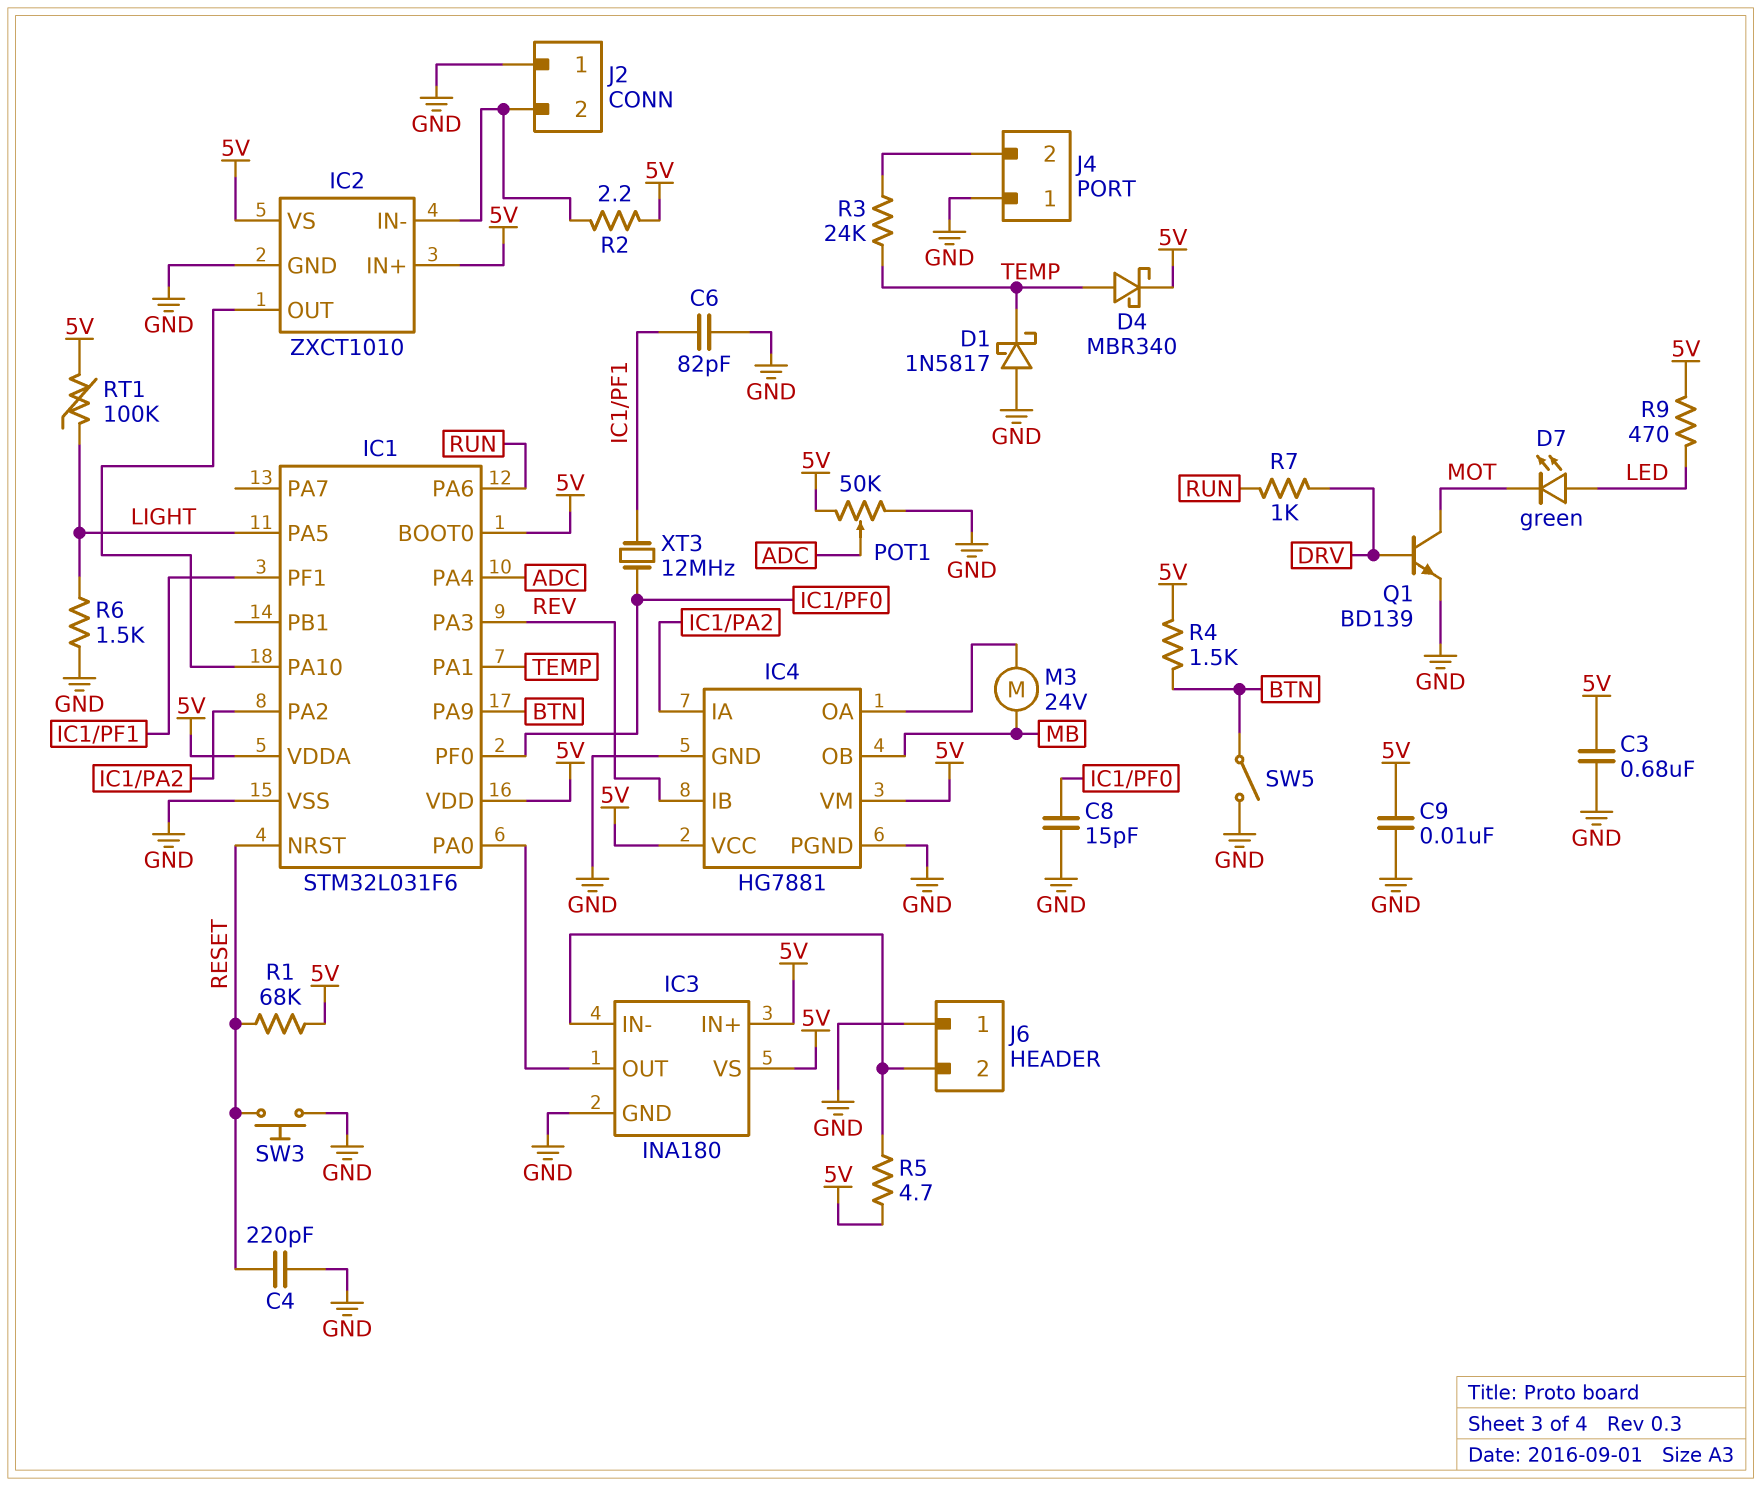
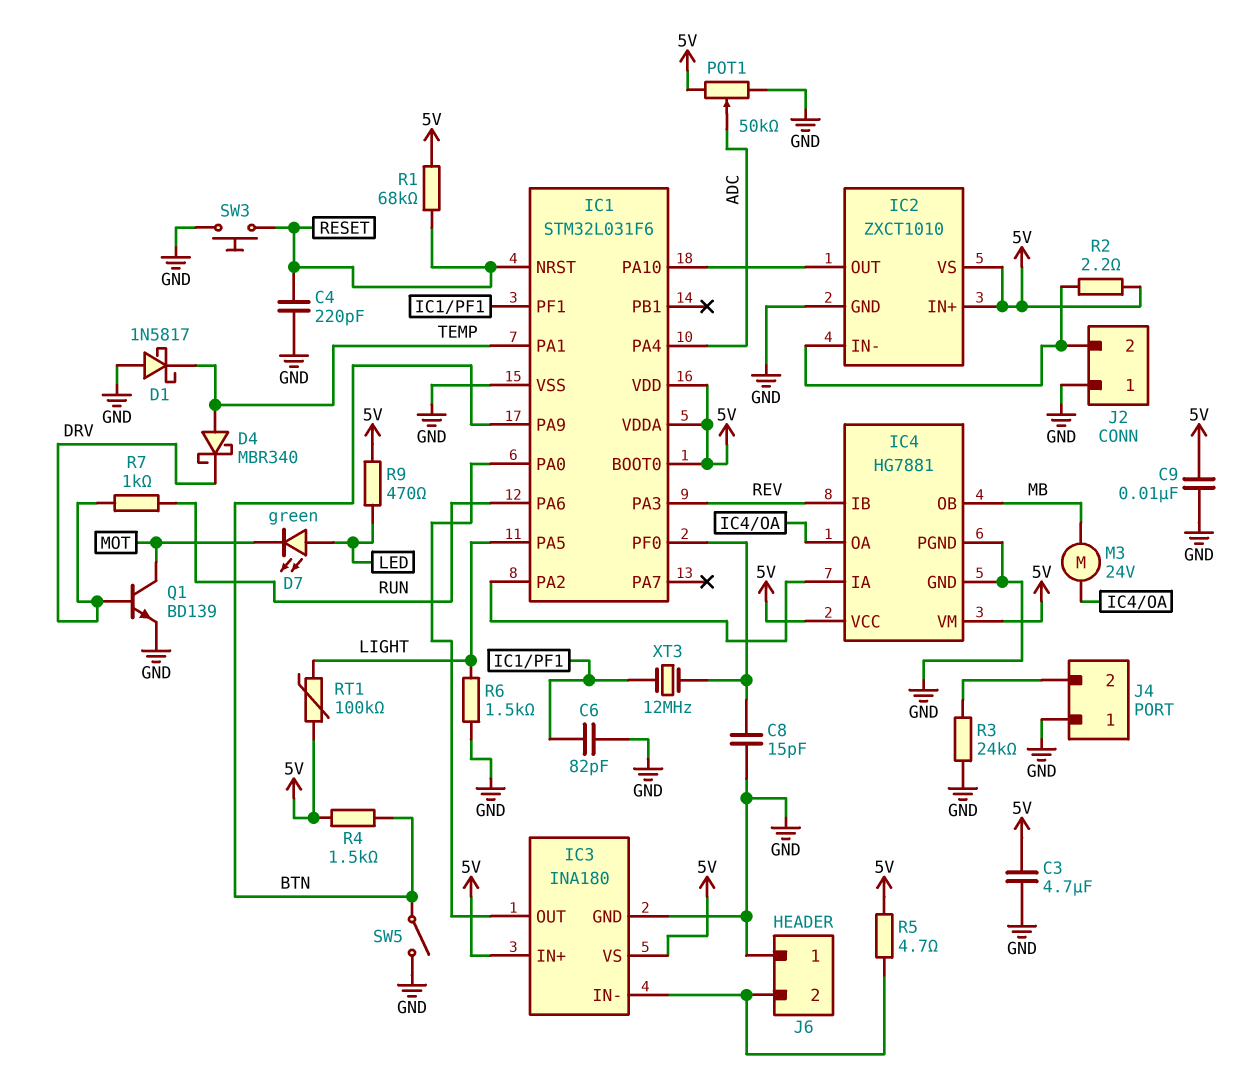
C3: 680nF (5V, GND) -> 4.7uF (5V, GND)
D4: schottky MBR340 (A TEMP, K 5V) -> schottky MBR340 (A TEMP, K DRV)
R3: 24k (J4/2, TEMP) -> 24k (GND, J4/2)

